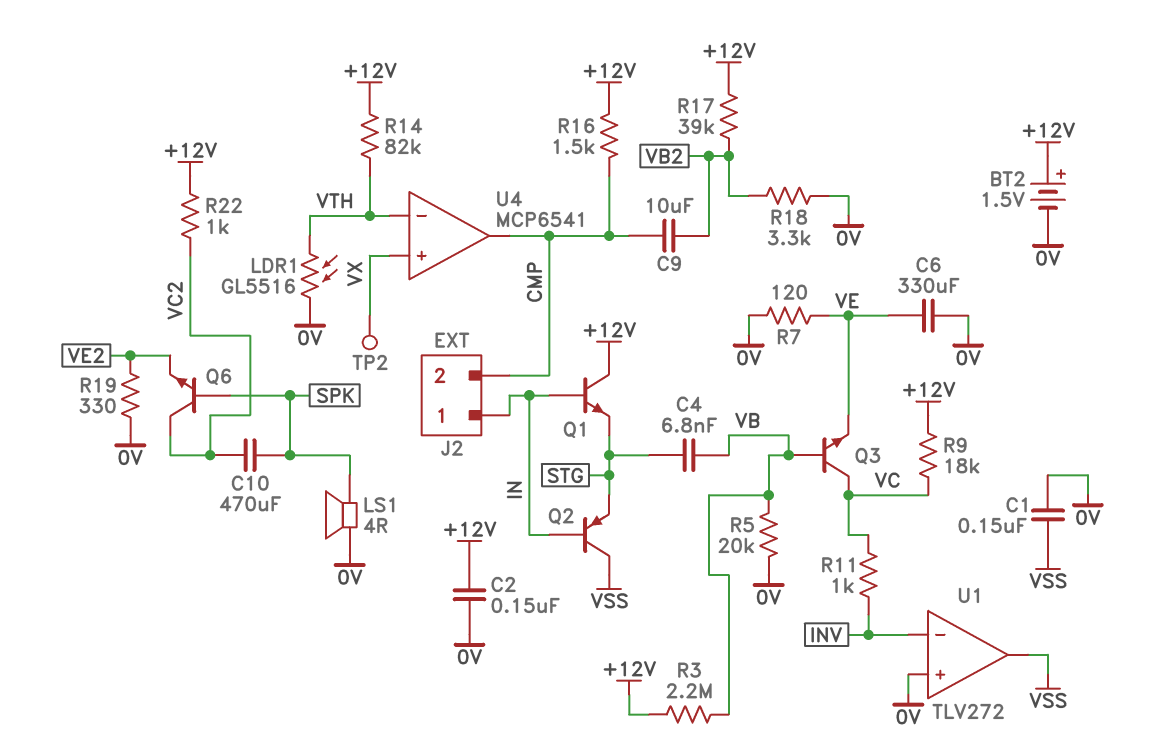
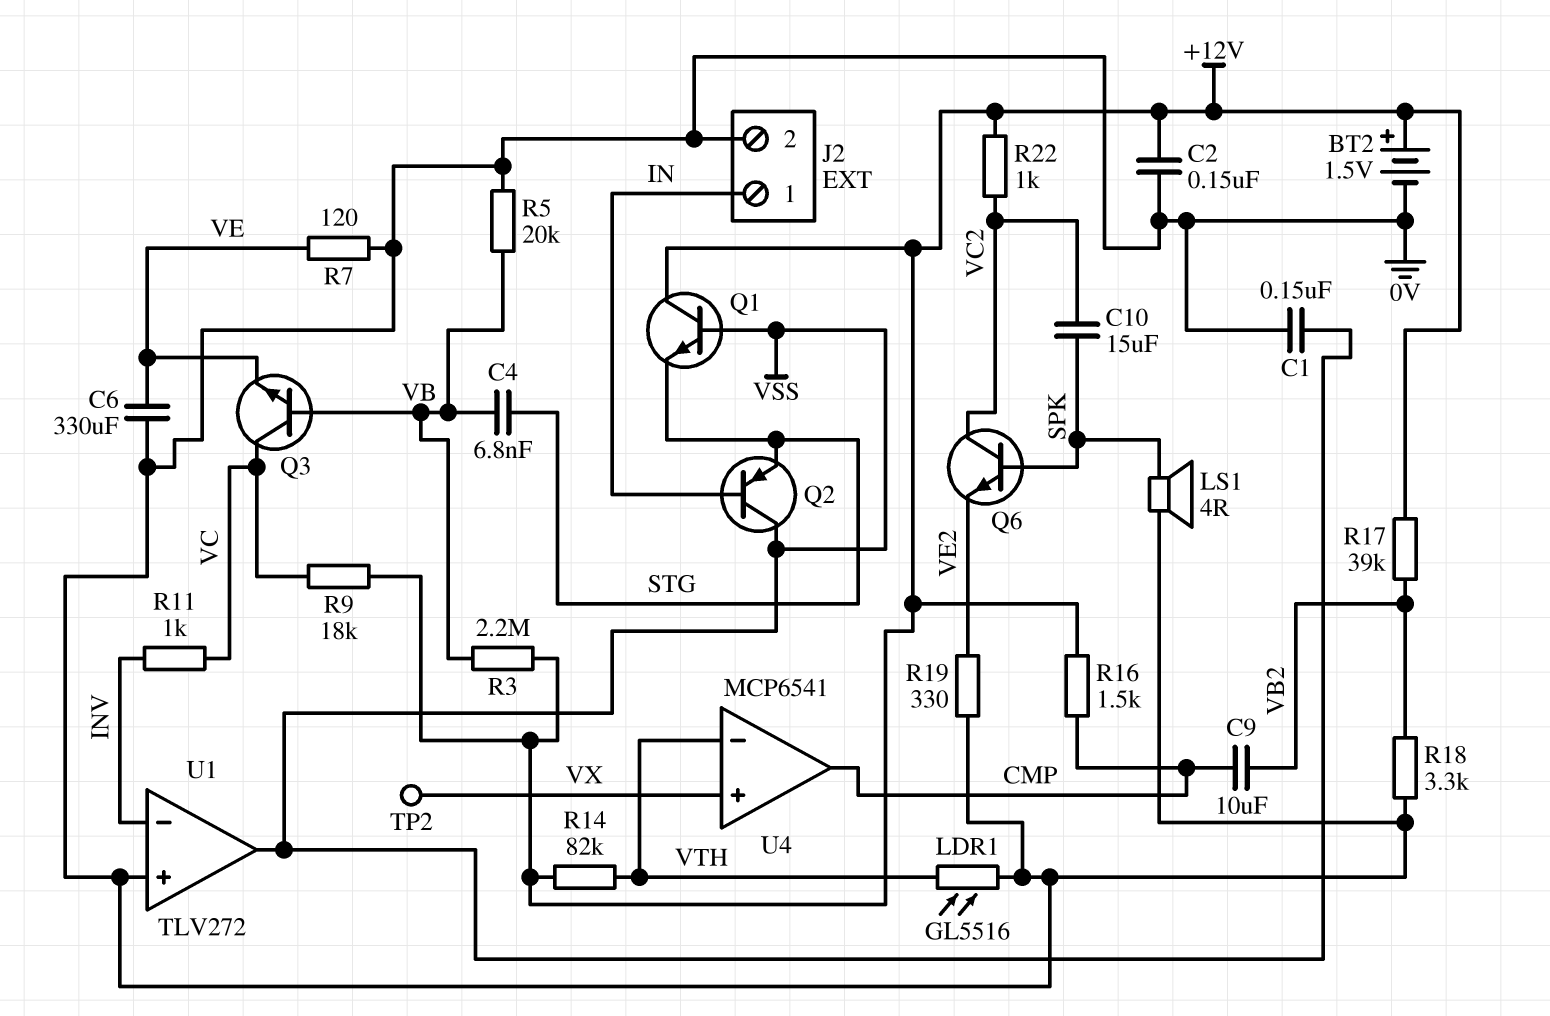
C10: 470uF (SPK, VC2) -> 15uF (SPK, VC2)
J2 pin 2: CMP -> 0V
Q1: NPN (B IN, C +12V, E STG) -> NPN (B VSS, C +12V, E STG)

